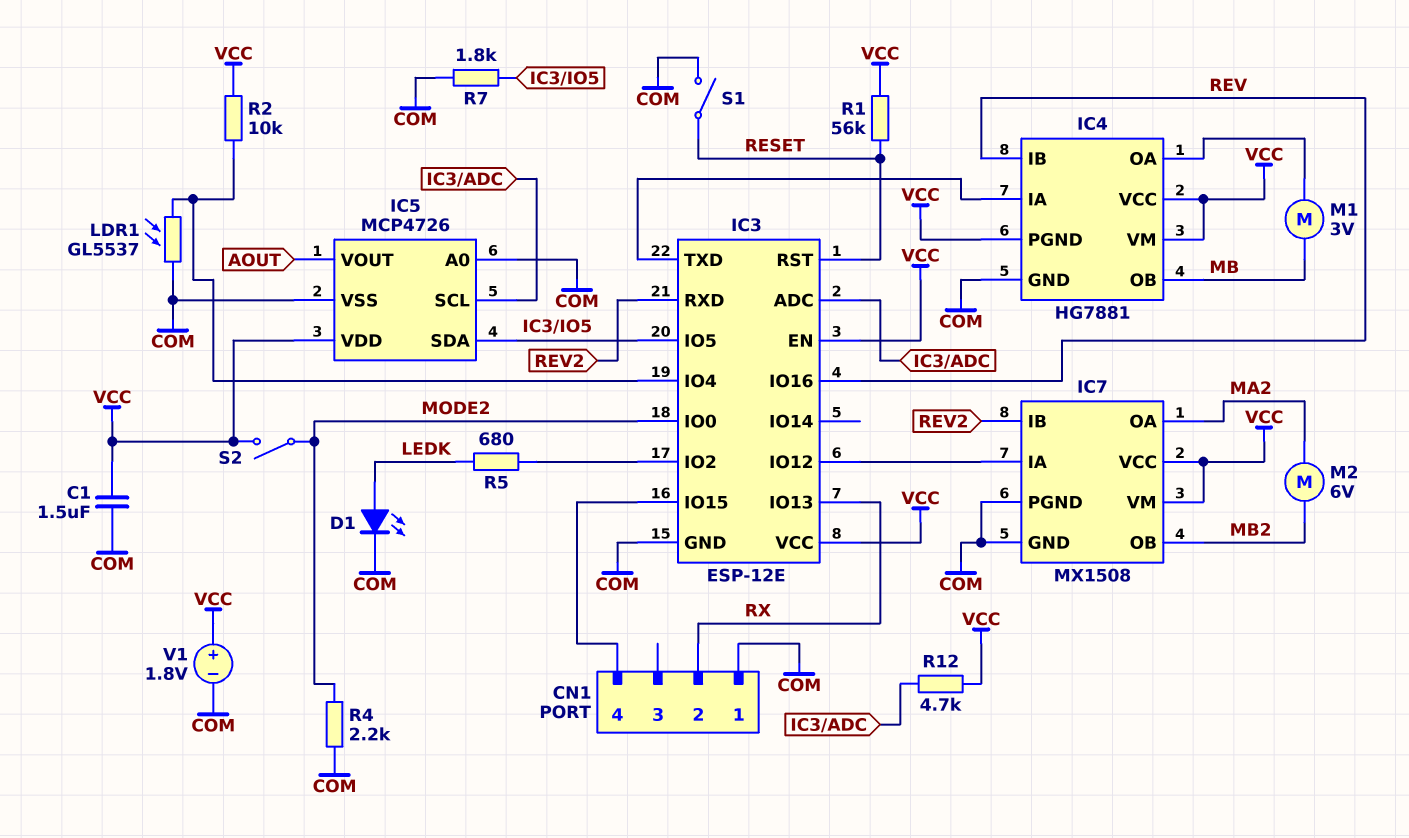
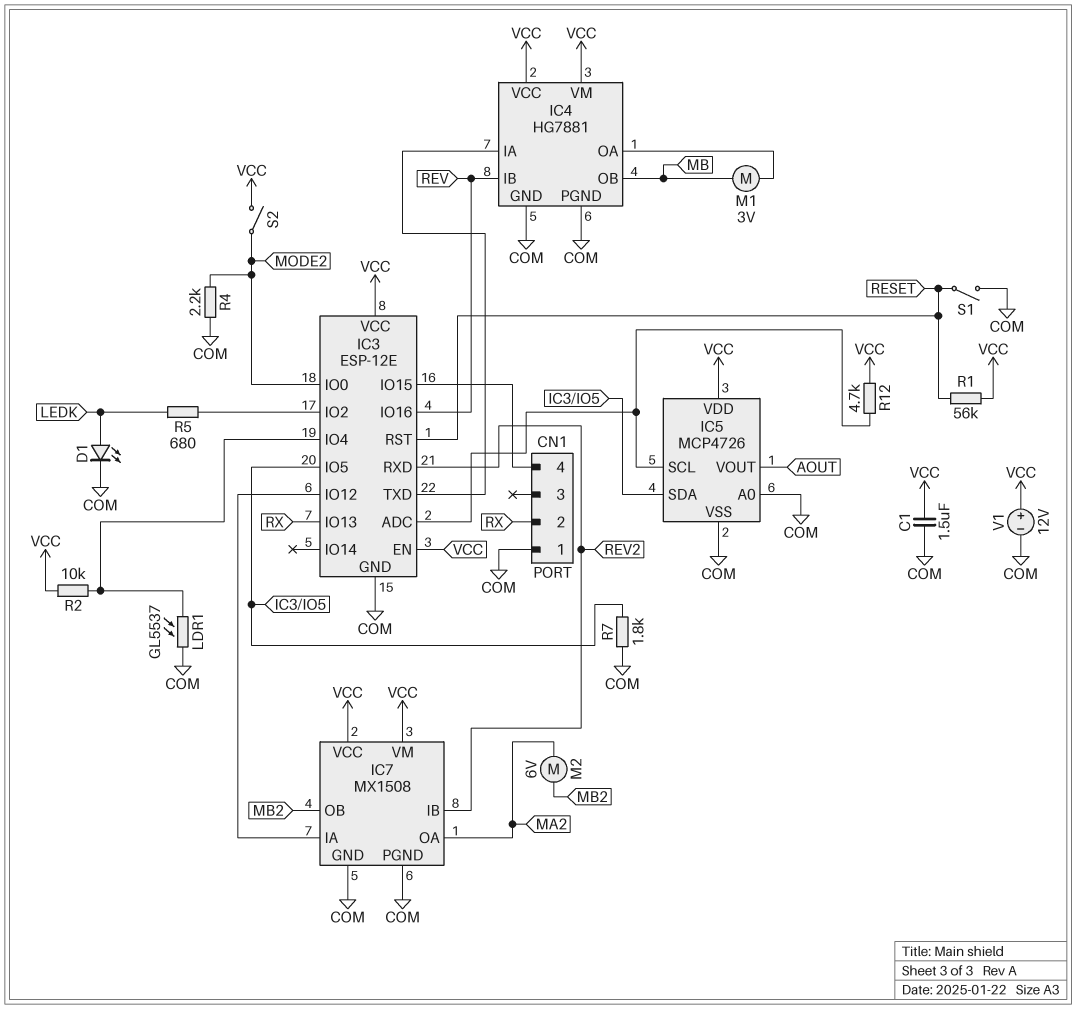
IC4 pin PGND: VCC -> COM
V1: 1.8V (plus VCC, minus COM) -> 12V (plus VCC, minus COM)

